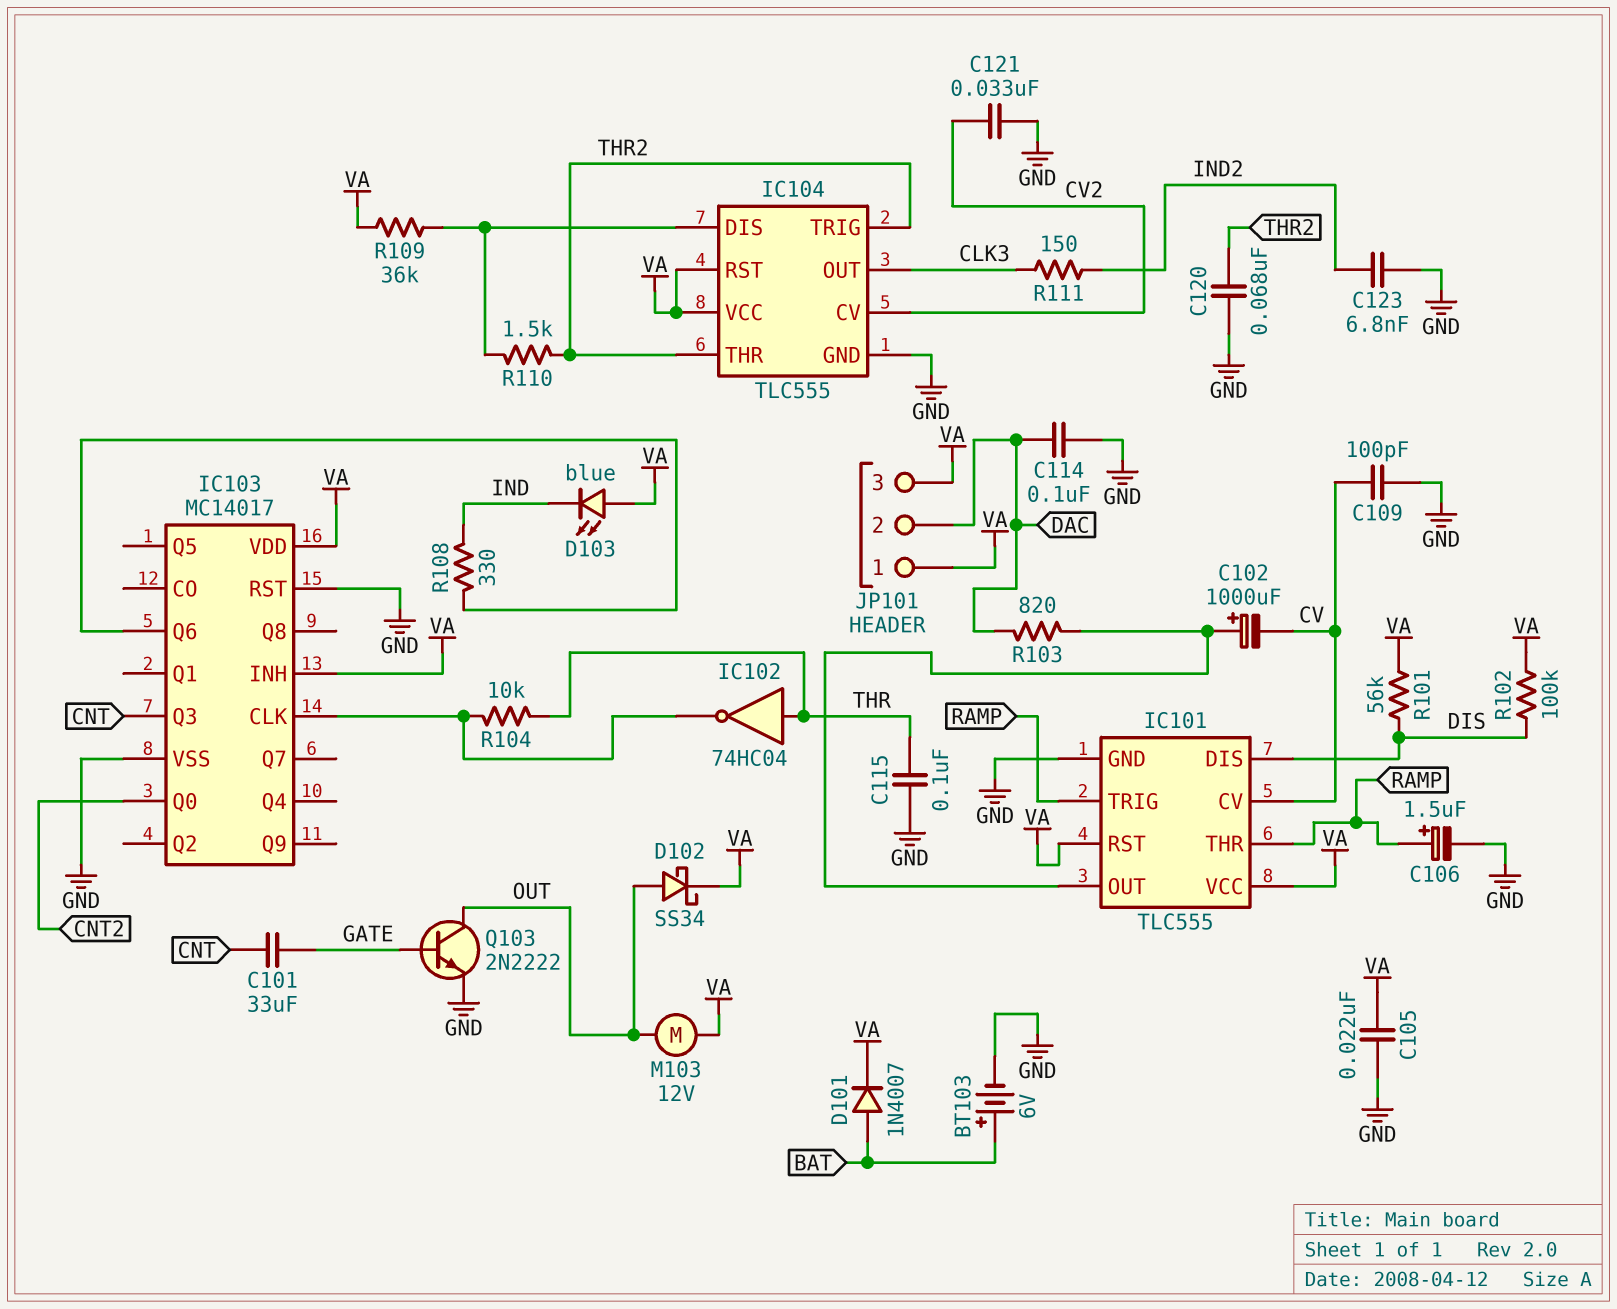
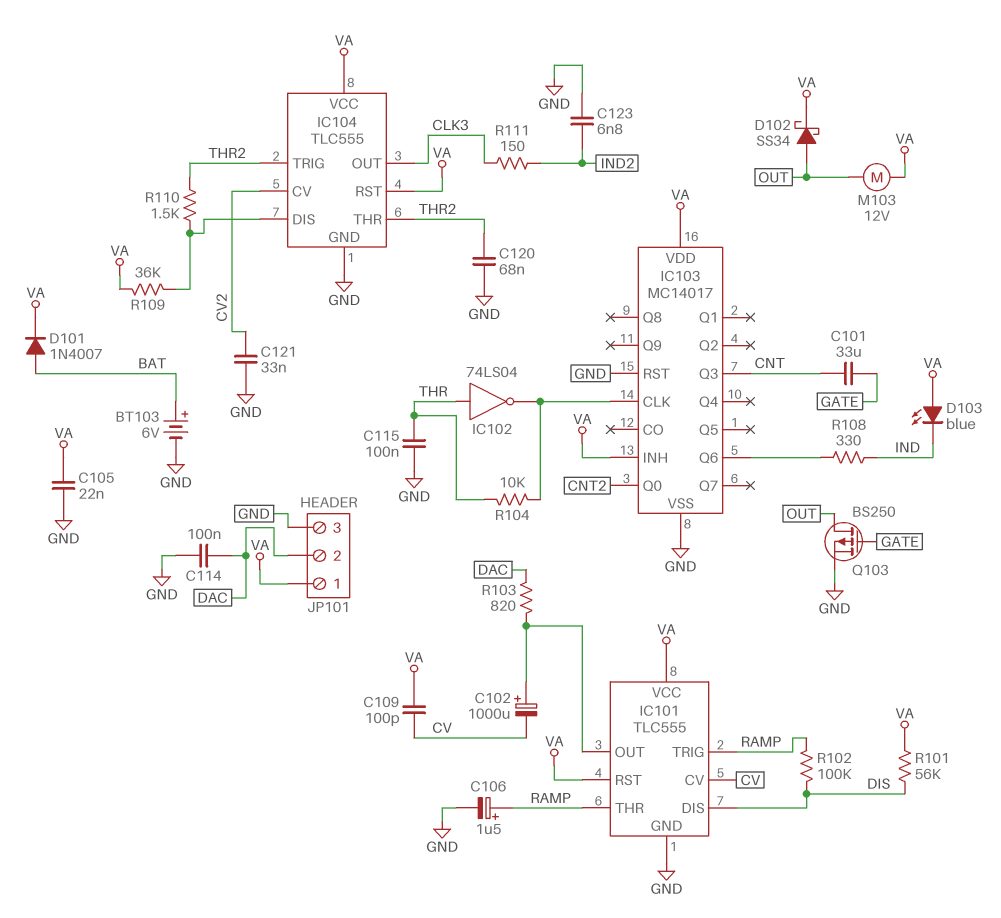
C109: 100pF (CV, GND) -> 100pF (CV, VA)
IC102: NOT 74HC04 (in THR, out IC103/CLK) -> NOT 74LS04 (in THR, out IC103/CLK)
JP101 pin 3: VA -> GND
Q103: NPN 2N2222 (B GATE, C OUT, E GND) -> PMOS BS250 (G GATE, D OUT, S GND)
R102: 100k (DIS, VA) -> 100k (DIS, RAMP)

